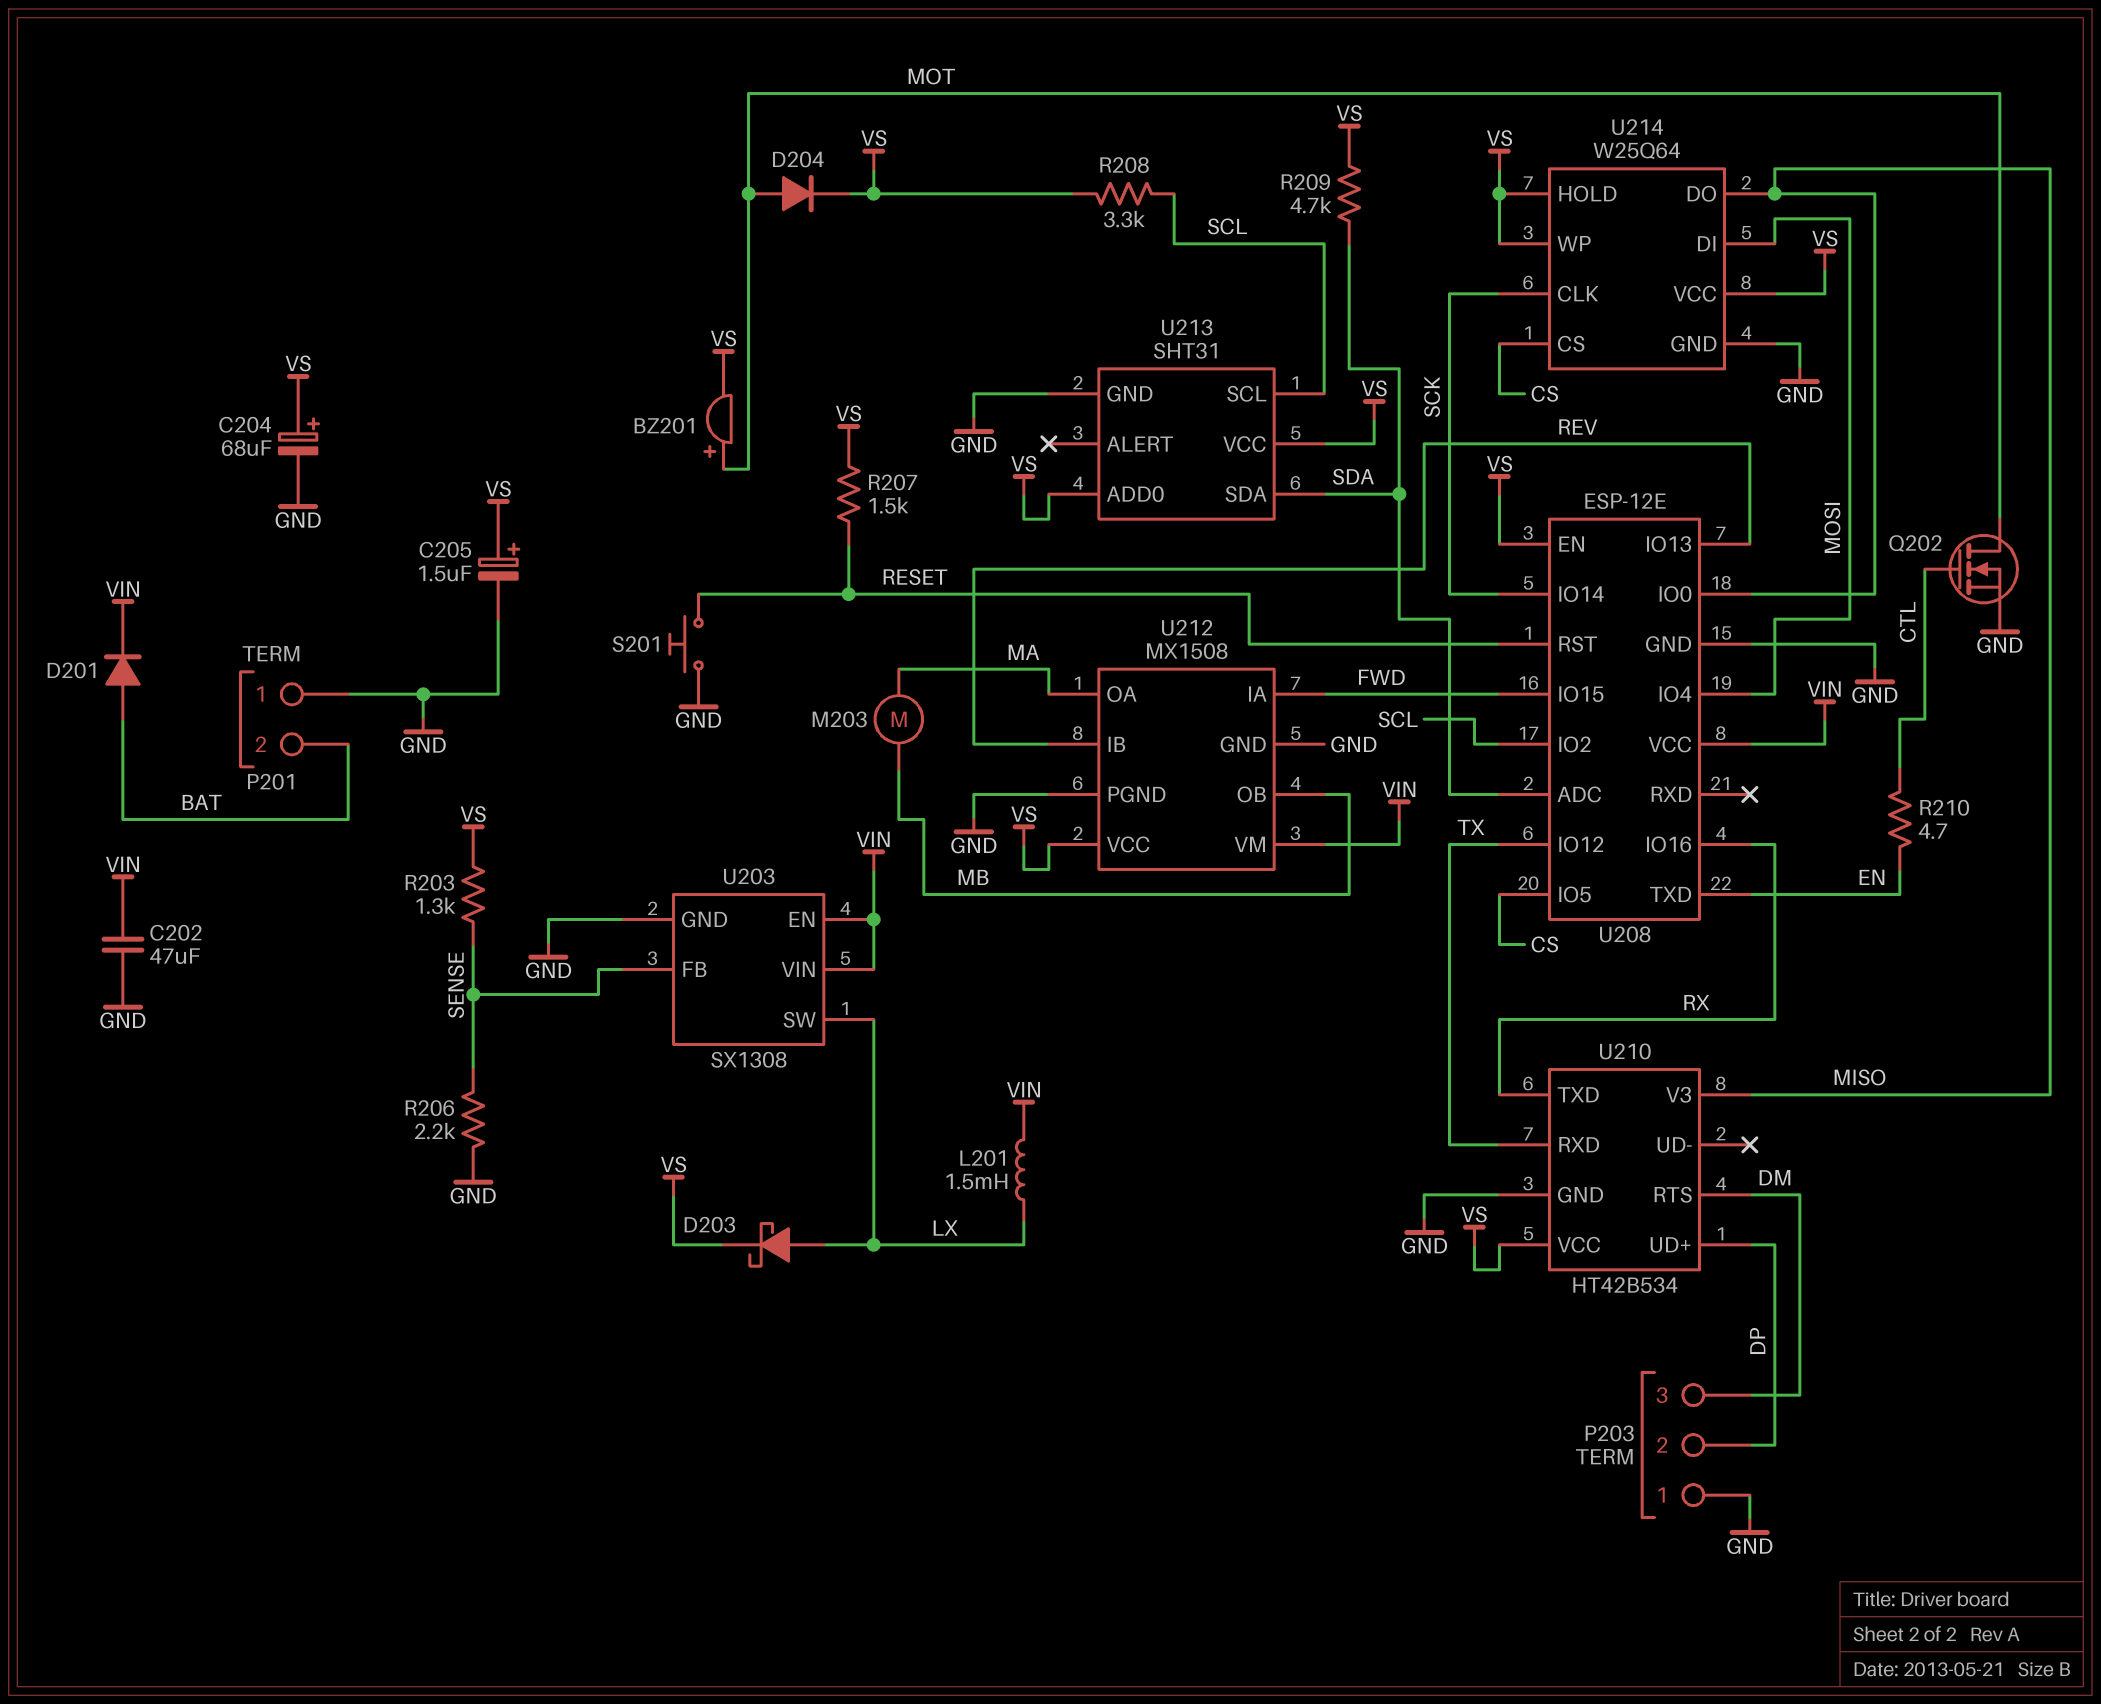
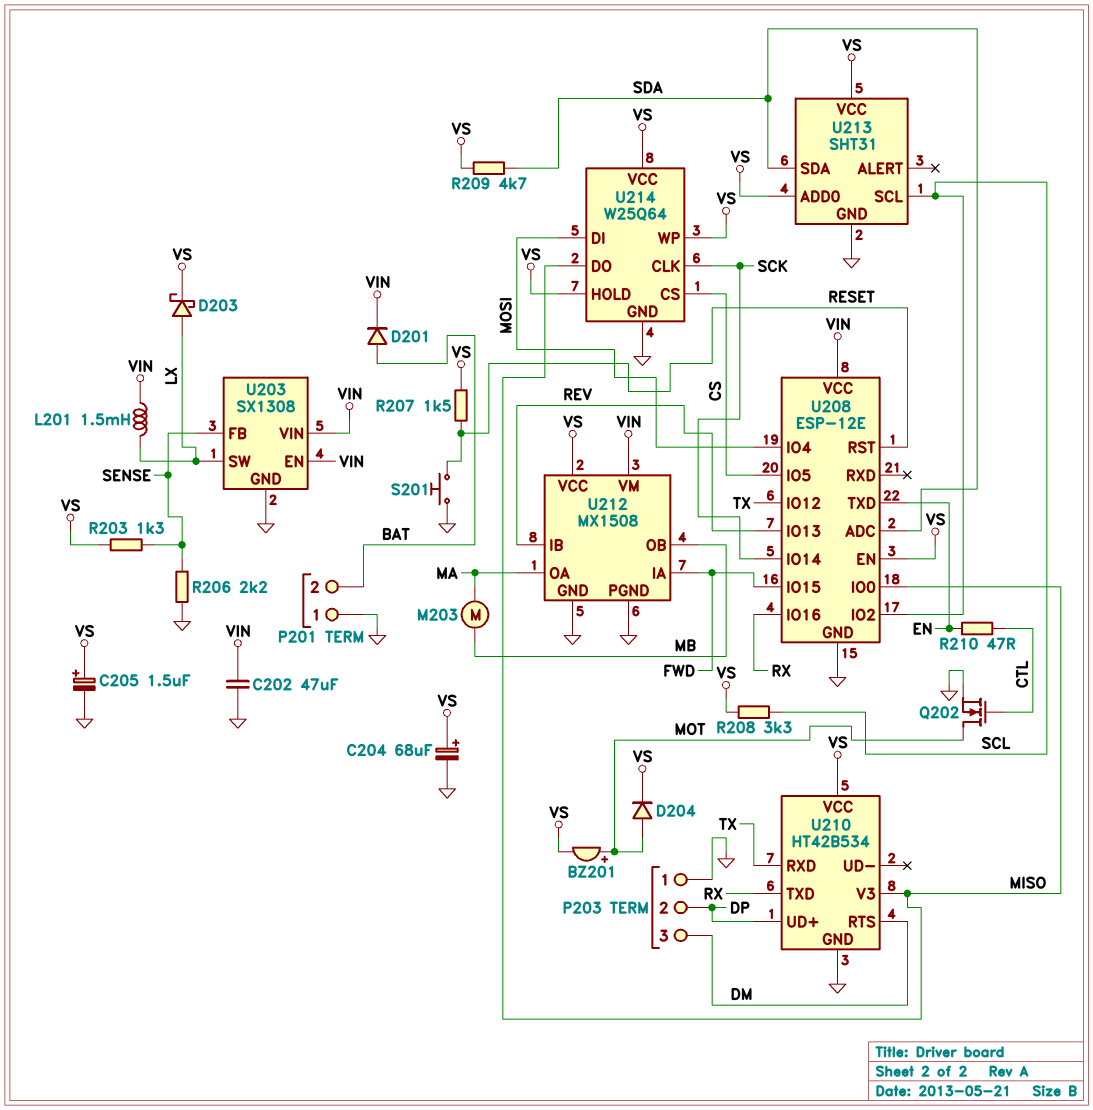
R210: 4.7 (CTL, EN) -> 47 (CTL, EN)

